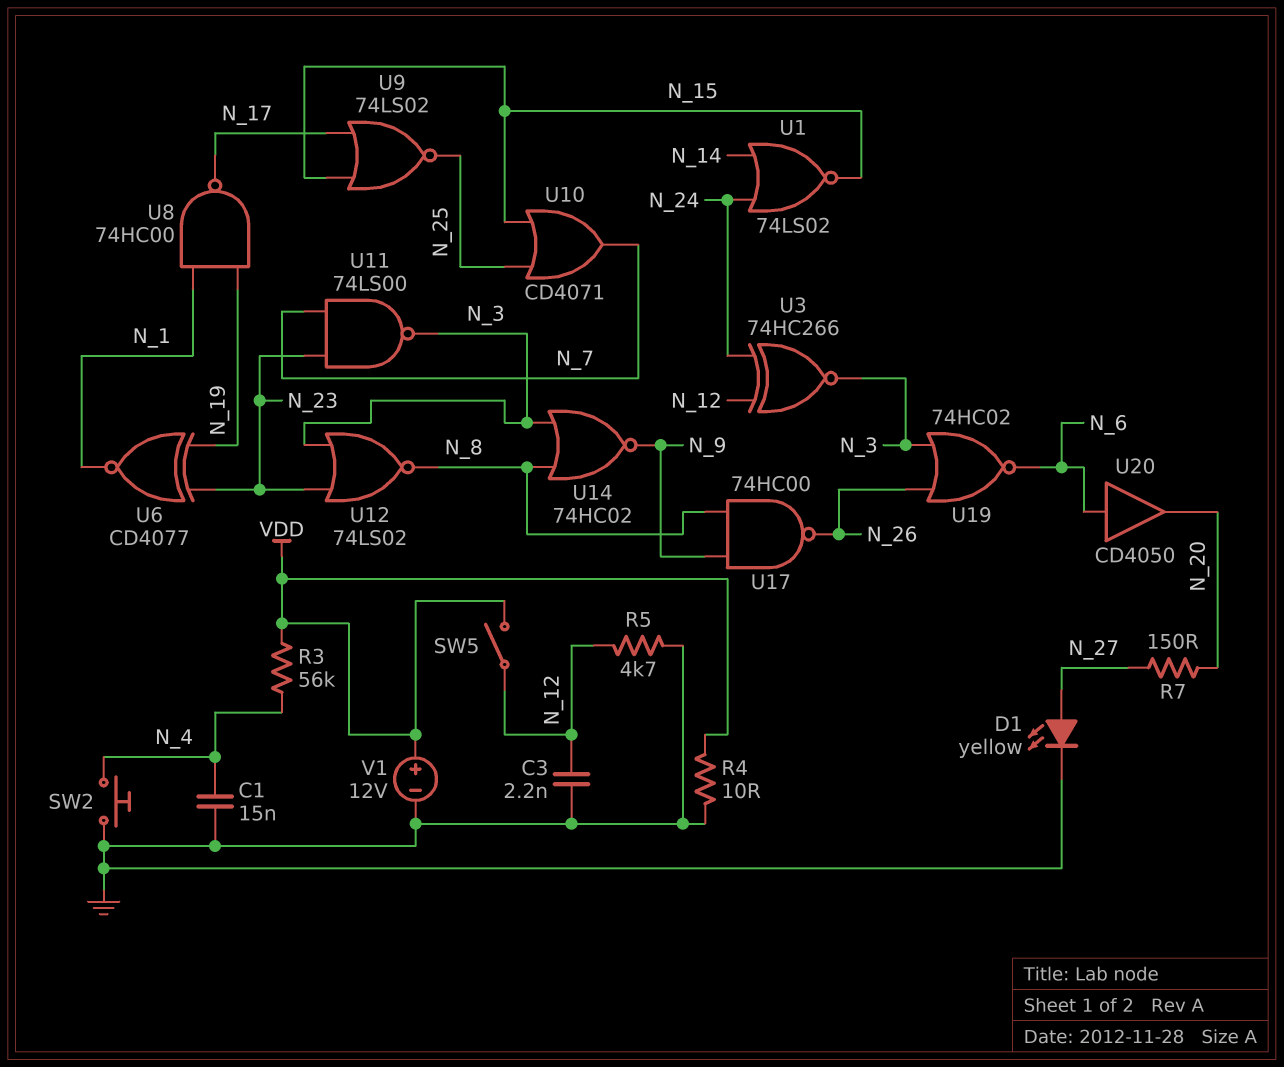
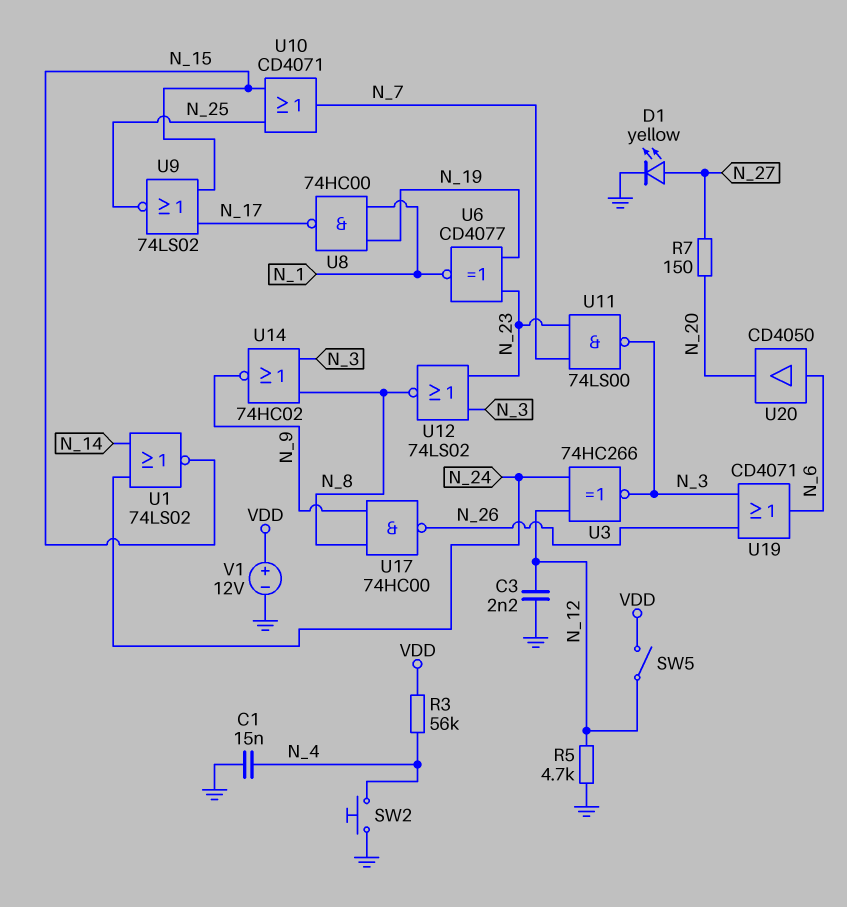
R4: 10 (GND, VDD) -> none
U19: NOR 74HC02 (in N_3, in N_26, out N_6) -> OR CD4071 (in N_3, in N_26, out N_6)

